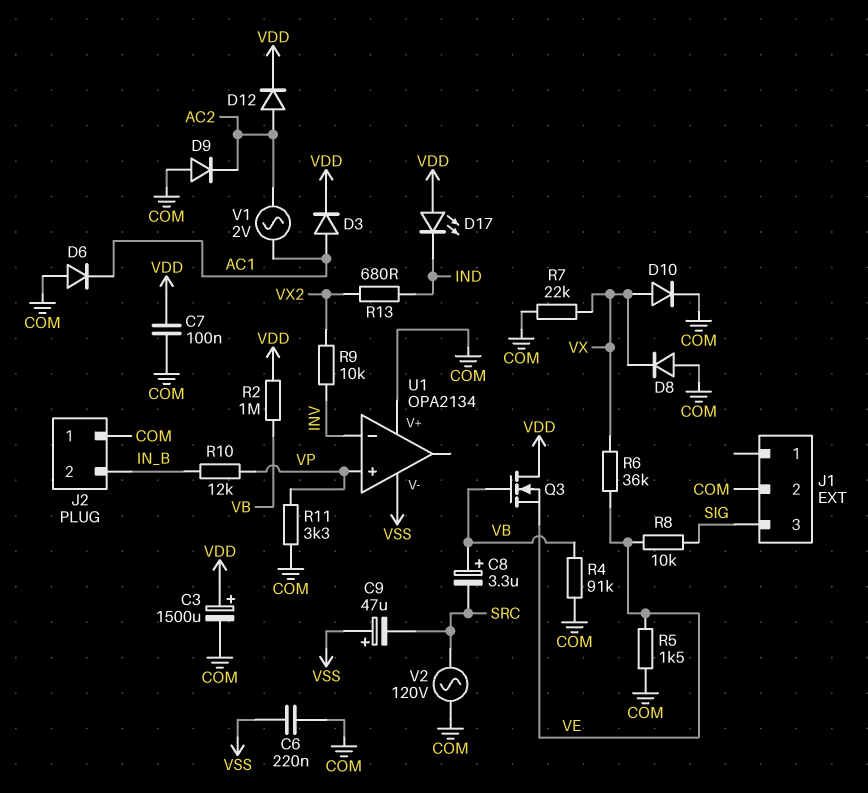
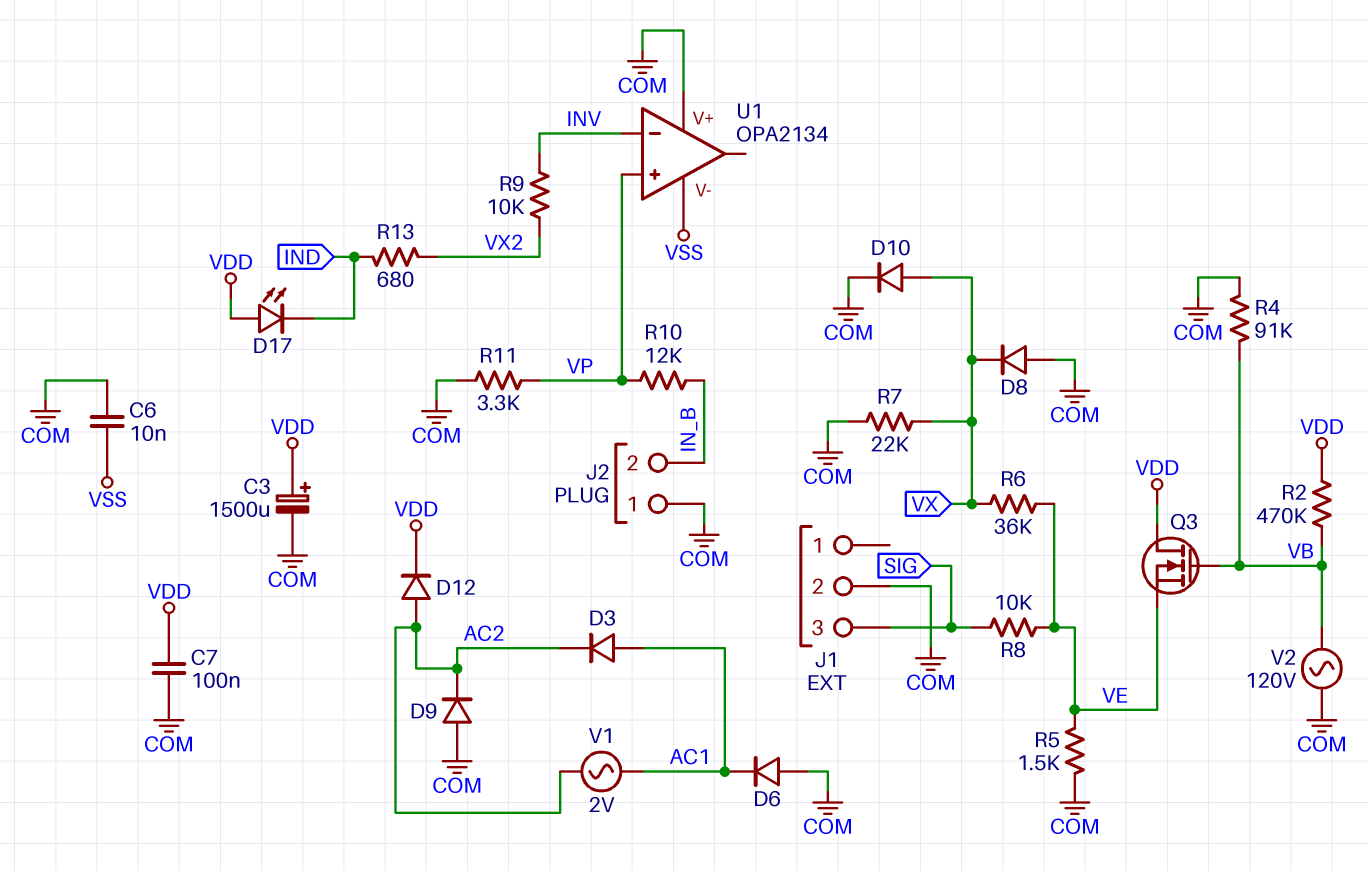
C6: 220nF (COM, VSS) -> 10nF (COM, VSS)
C8: 3.3uF (plus VB, minus SRC) -> none
C9: 47uF (plus VSS, minus SRC) -> none
D3: diode (A AC1, K VDD) -> diode (A AC1, K AC2)
R2: 1M (VB, VDD) -> 470k (VB, VDD)
V2: AC 120V (COM, SRC) -> AC 120V (COM, VB)

